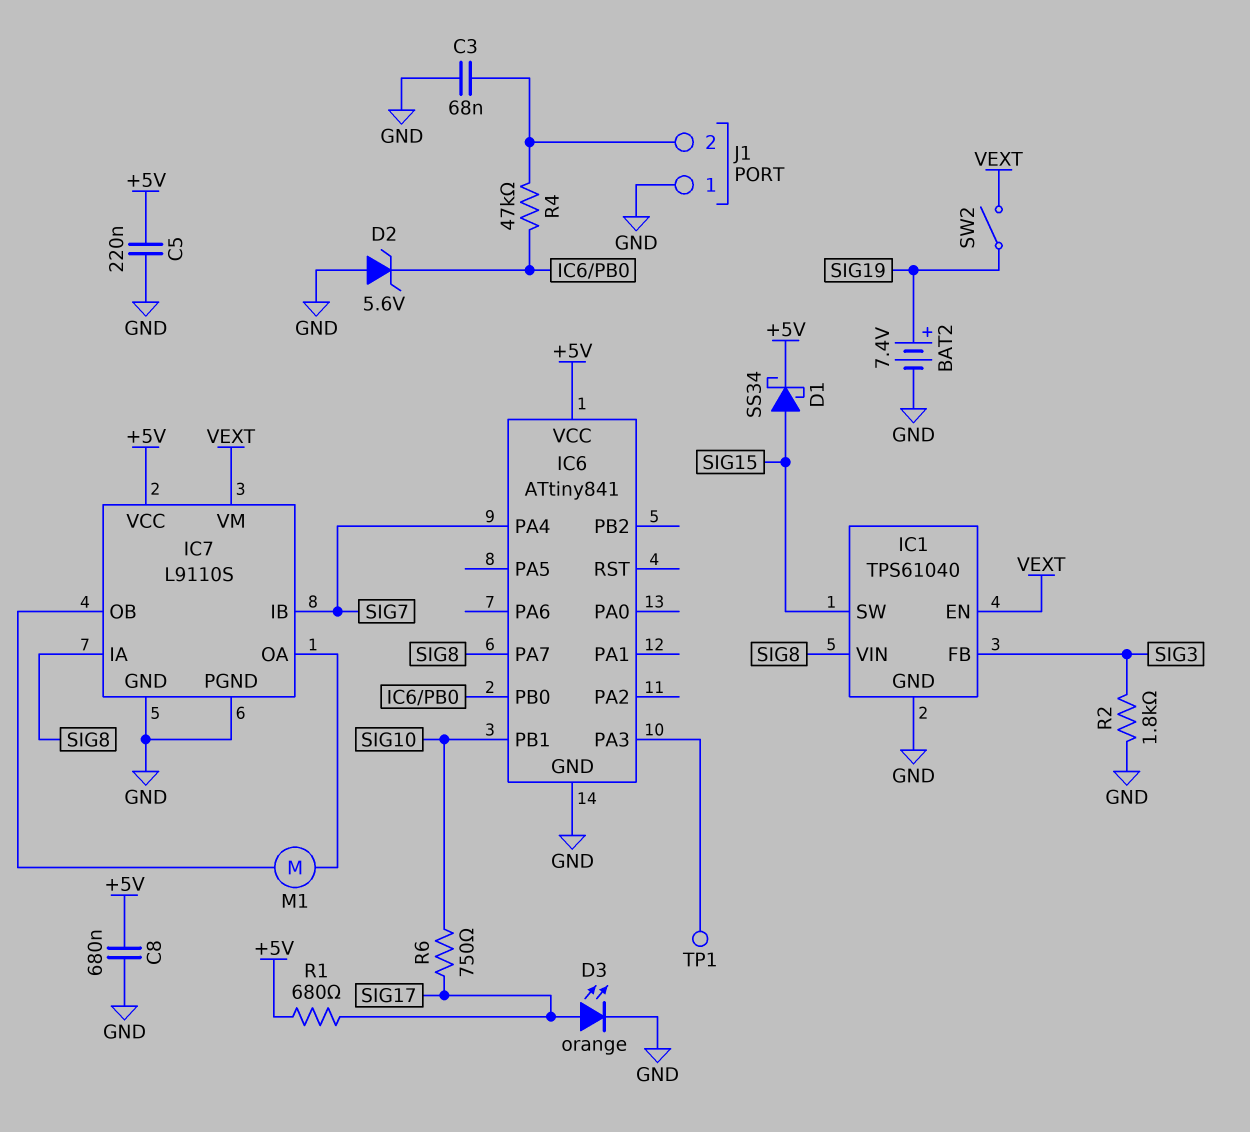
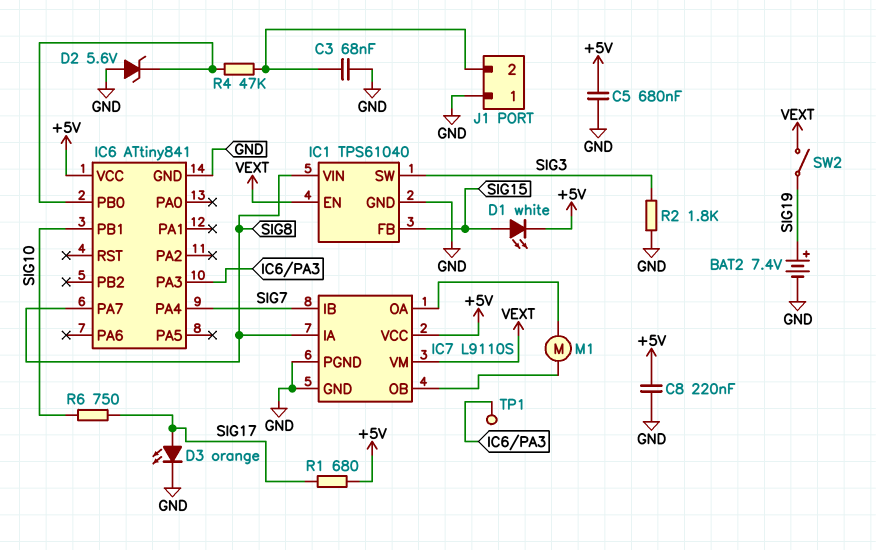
C5: 220nF (+5V, GND) -> 680nF (+5V, GND)
C8: 680nF (+5V, GND) -> 220nF (+5V, GND)
D1: schottky SS34 (A SIG15, K +5V) -> LED white (A SIG15, K +5V)
IC1 pin FB: SIG3 -> SIG15
IC1 pin SW: SIG15 -> SIG3

